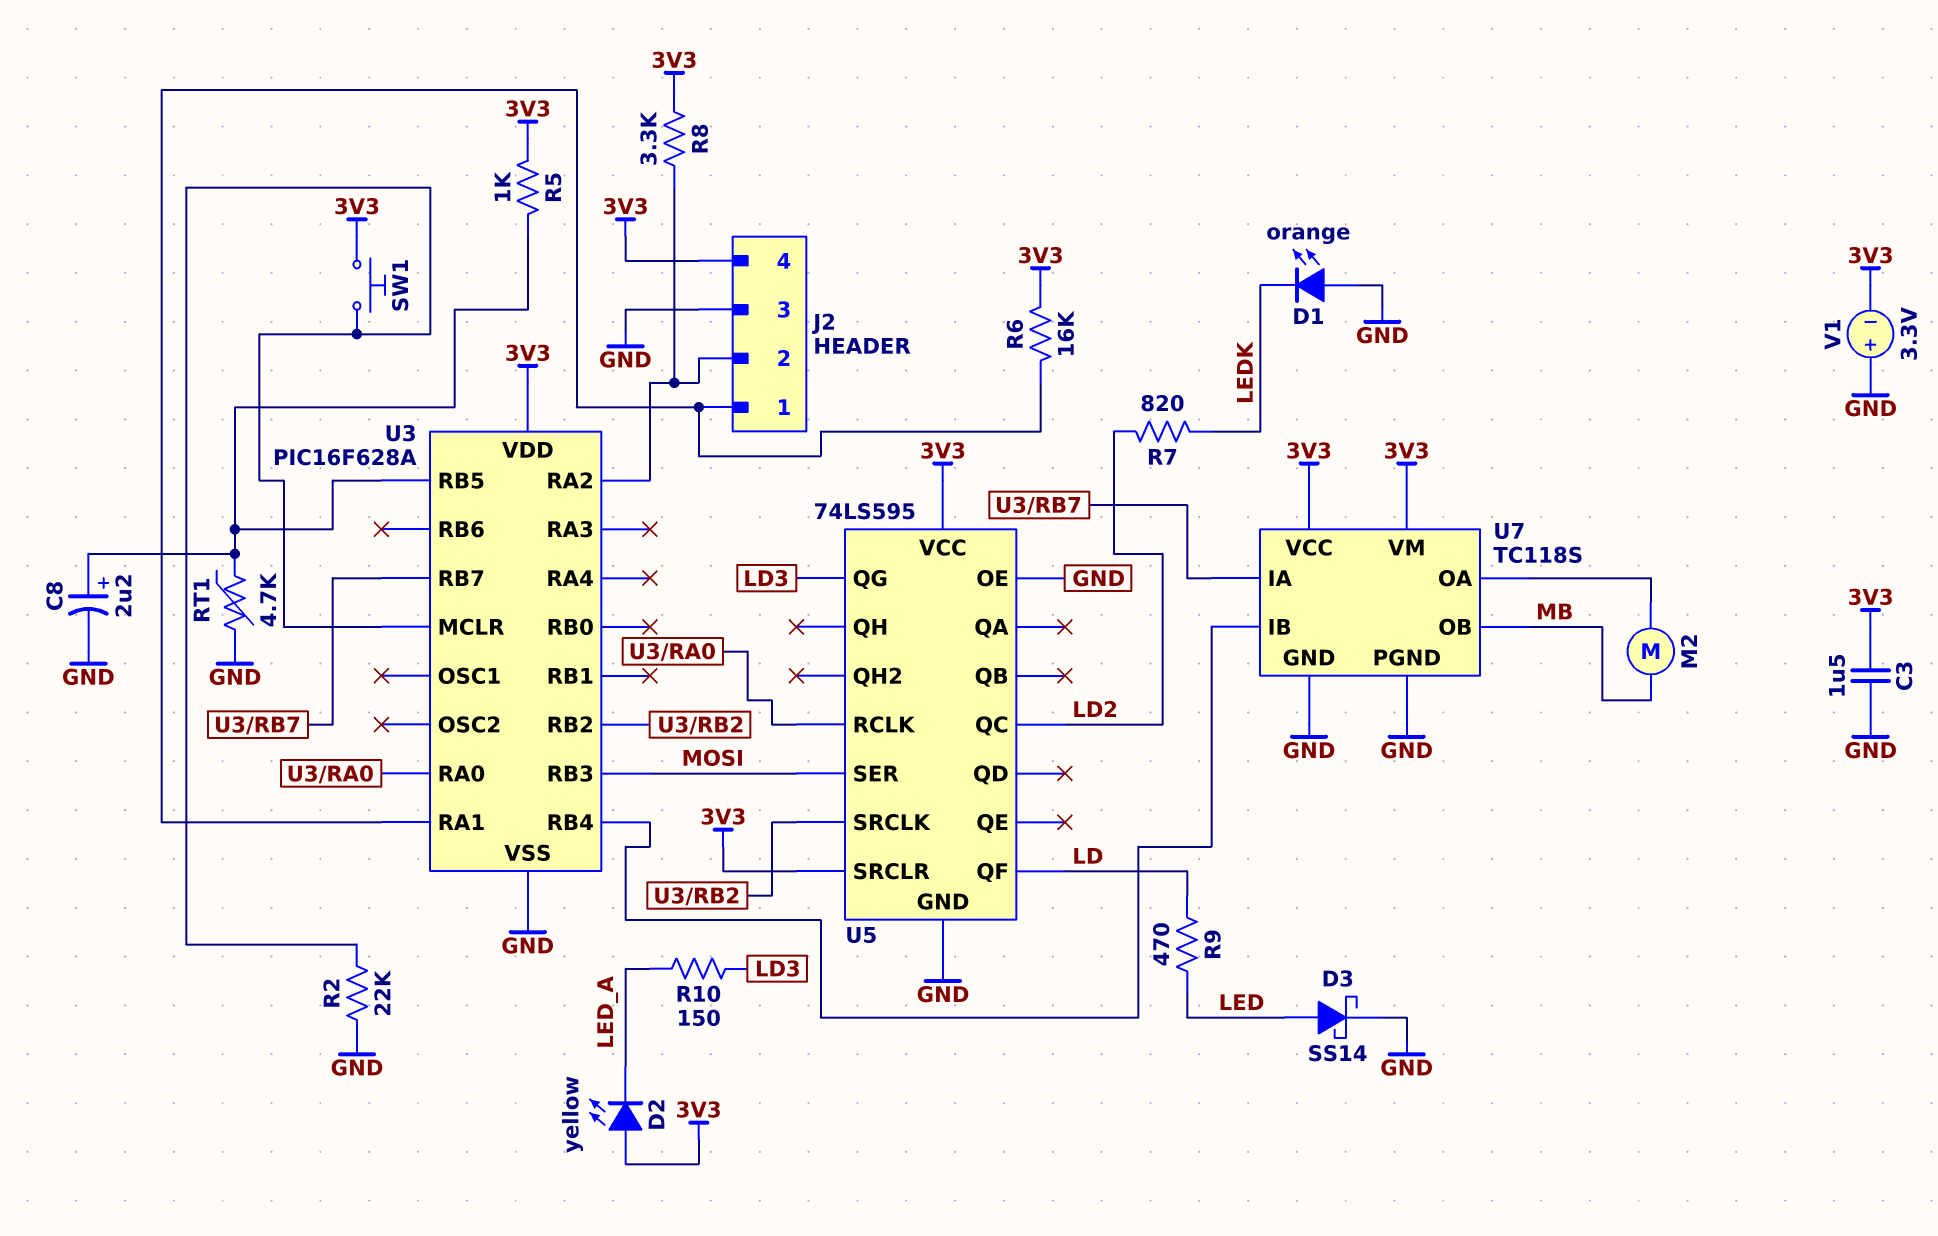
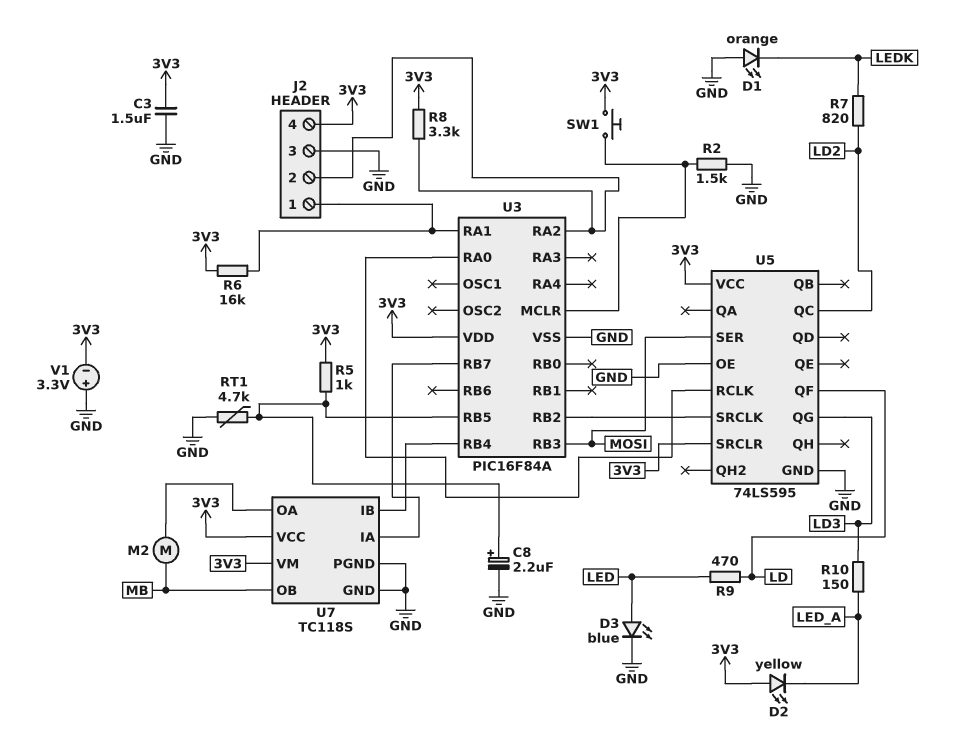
D3: schottky SS14 (A LED, K GND) -> LED blue (A LED, K GND)
R2: 22k (GND, U3/MCLR) -> 1.5k (GND, U3/MCLR)
U3: PIC16F628A -> PIC16F84A

